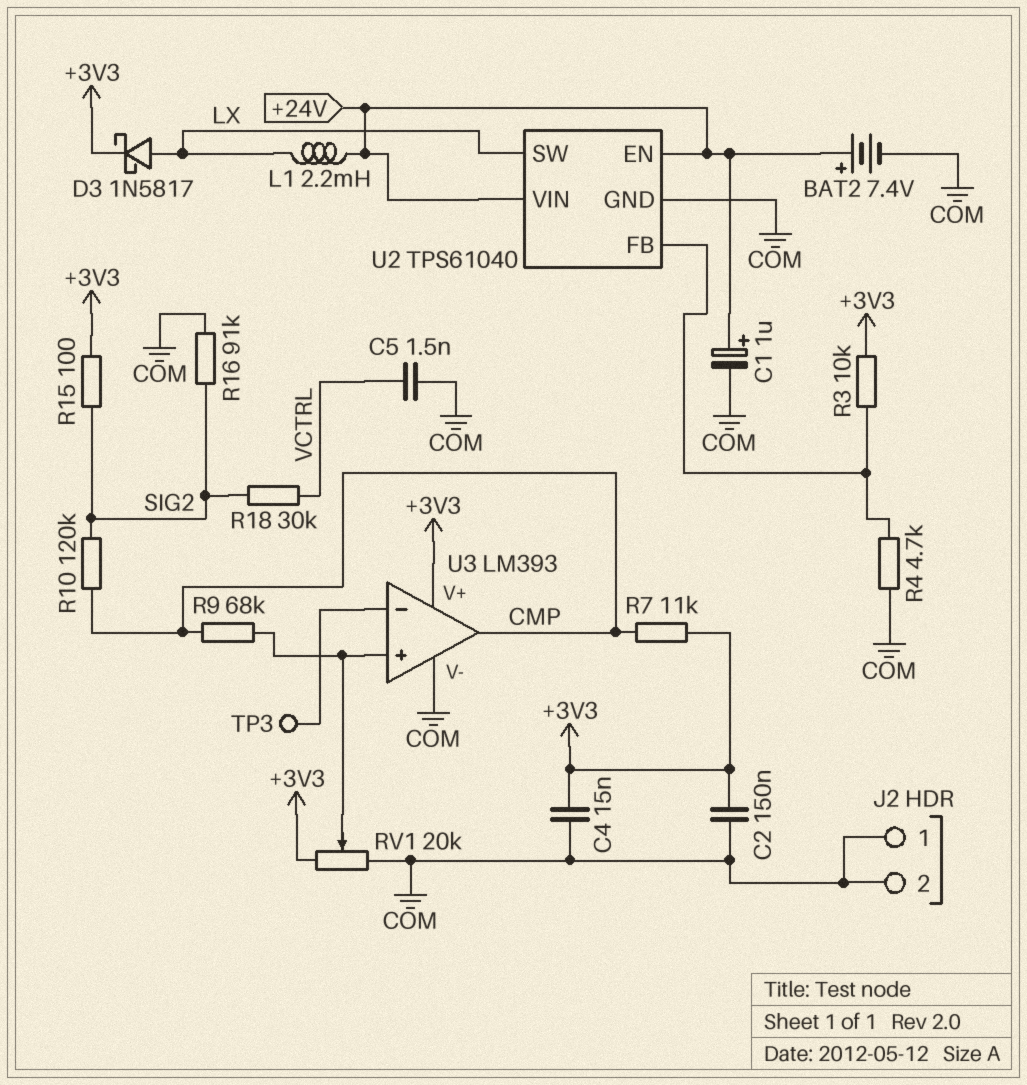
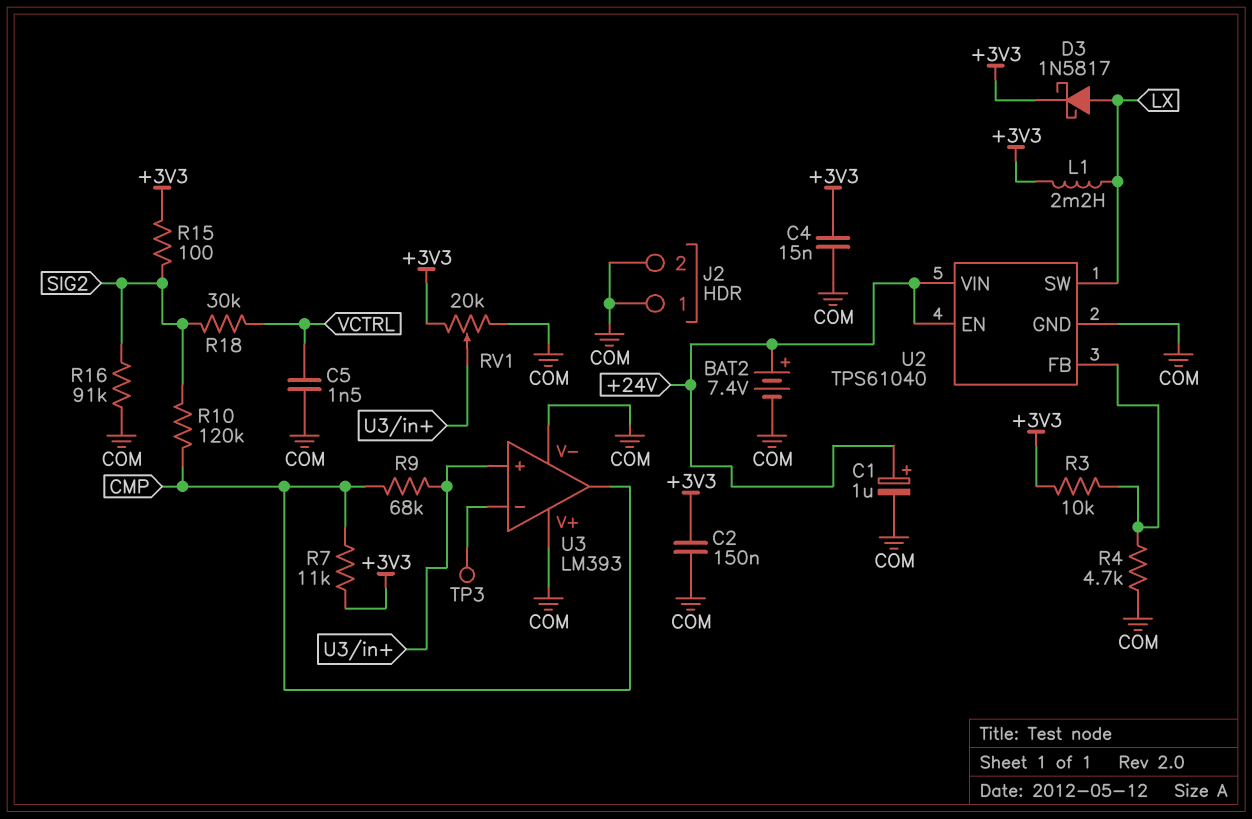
L1: 2.2mH (+24V, LX) -> 2.2mH (+3V3, LX)
U3 pin V+: +3V3 -> COM

